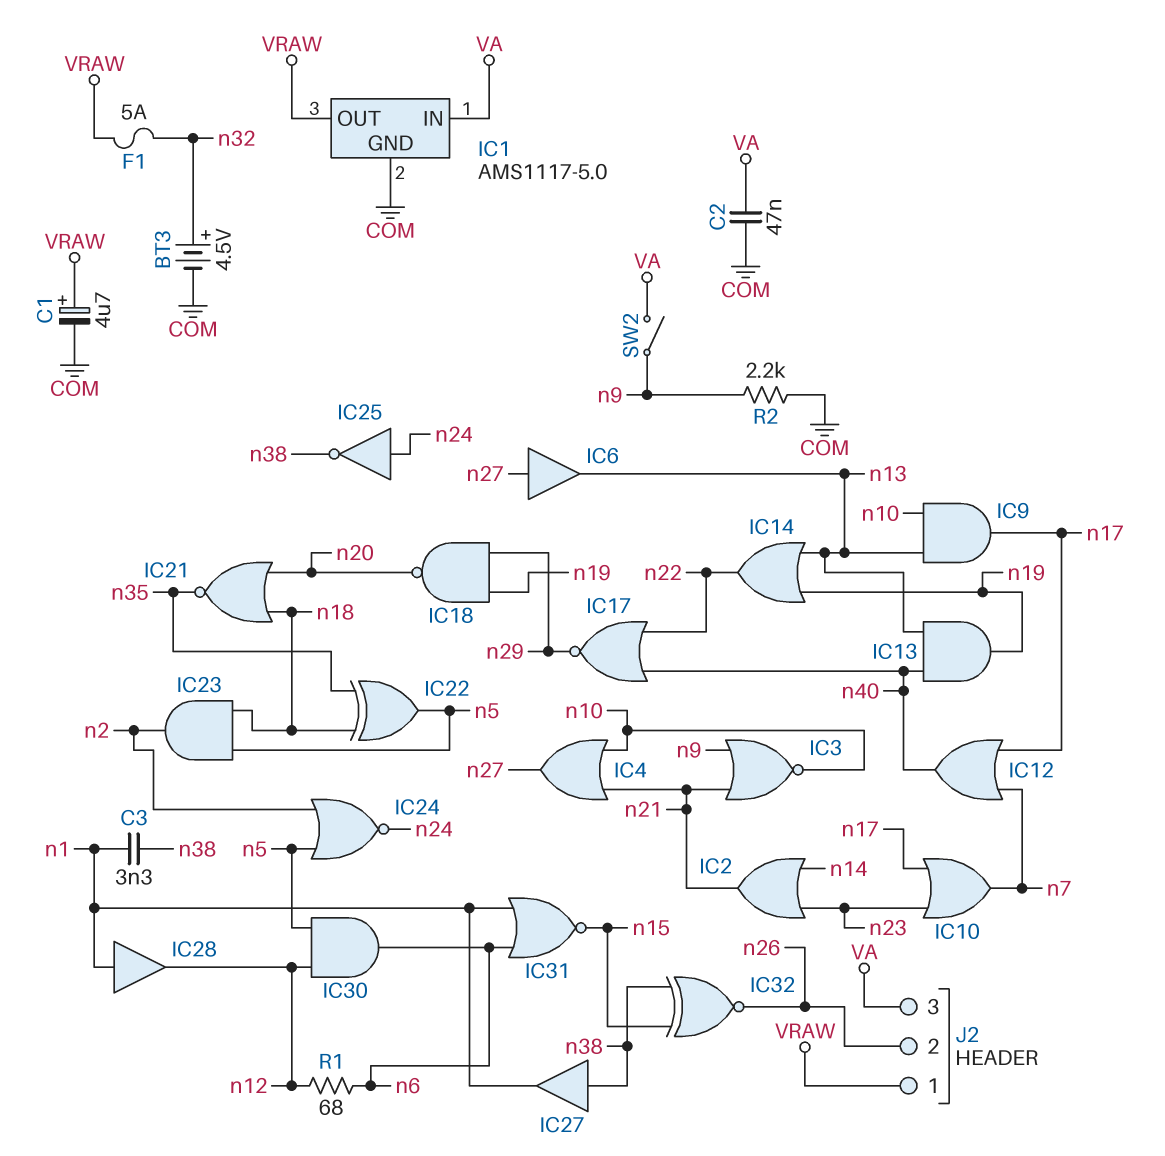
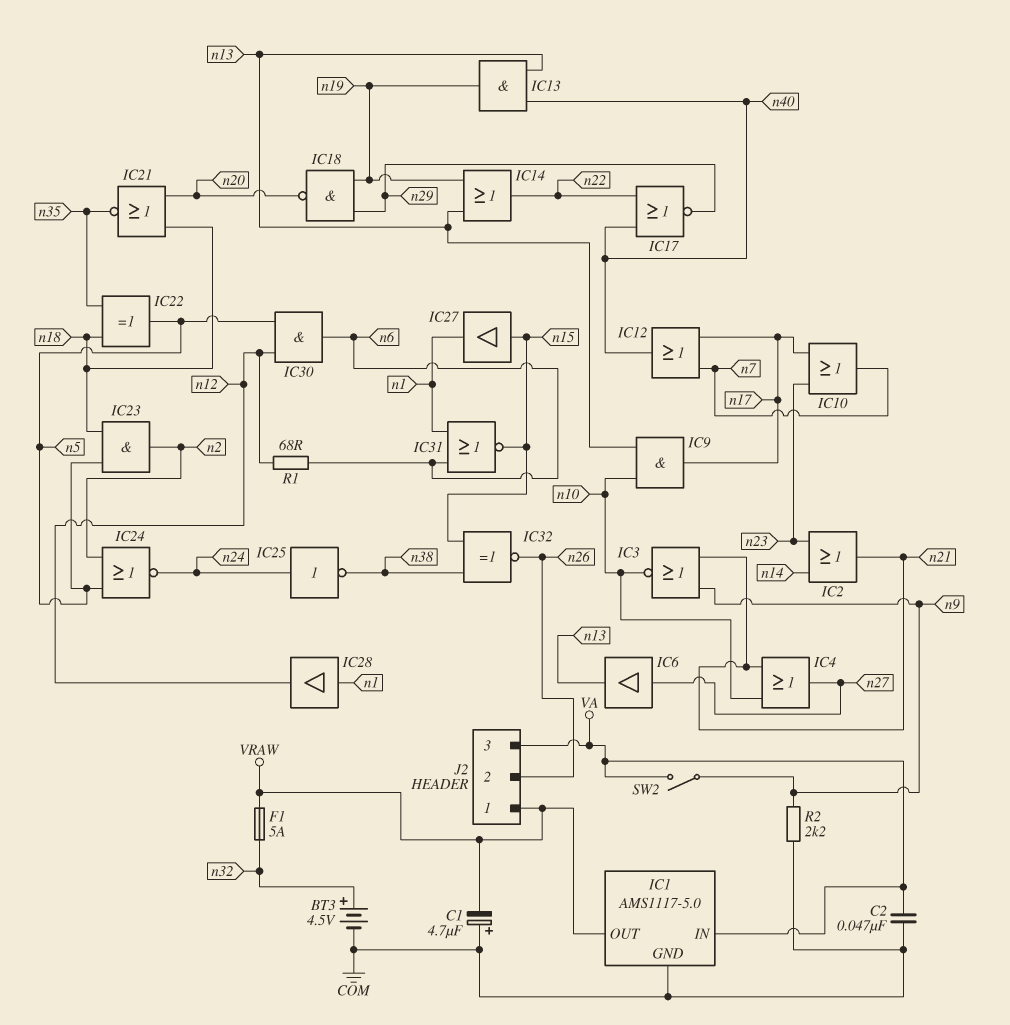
C1: 4.7uF (plus VRAW, minus COM) -> 4.7uF (plus COM, minus VRAW)
C3: 3.3nF (n1, n38) -> none
IC27: buffer (in n38, out n1) -> buffer (in n15, out n1)

